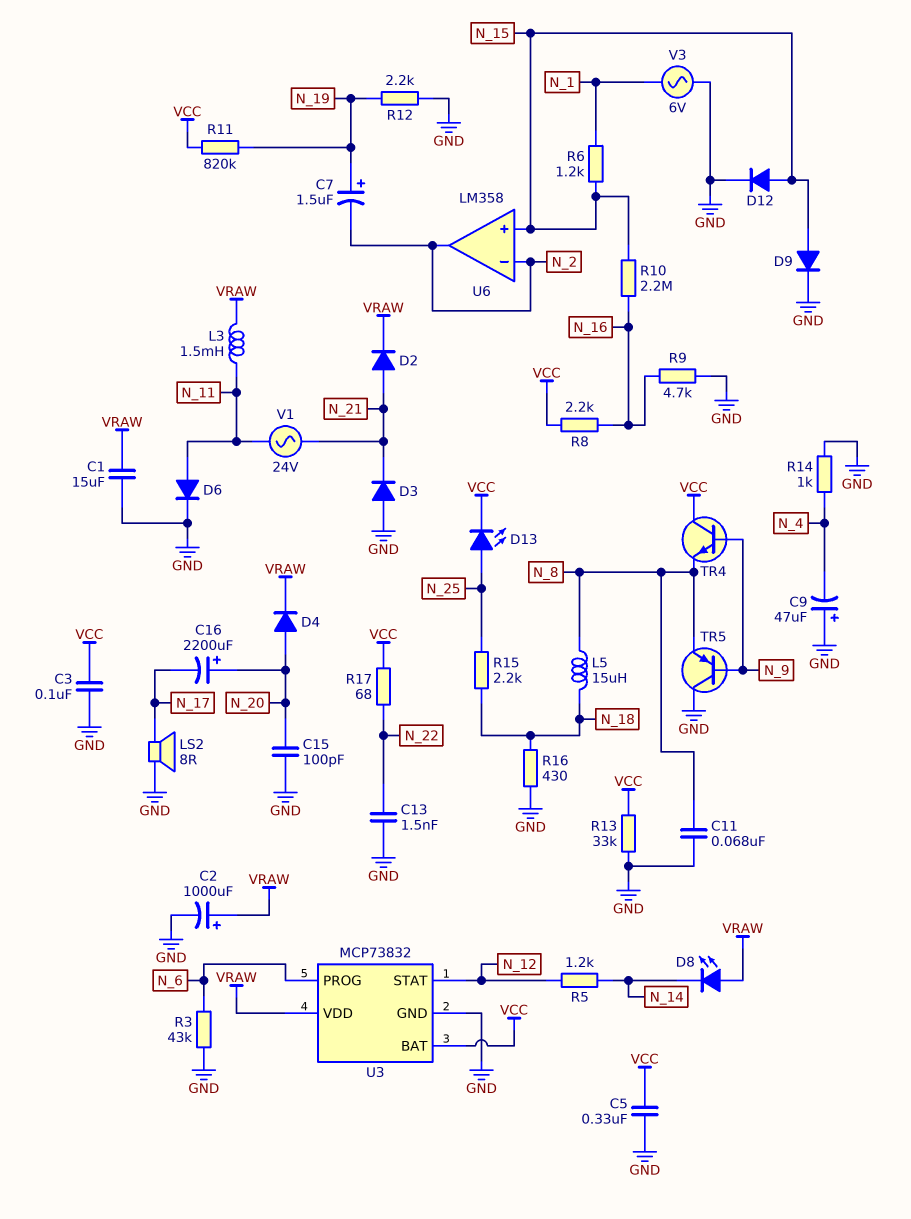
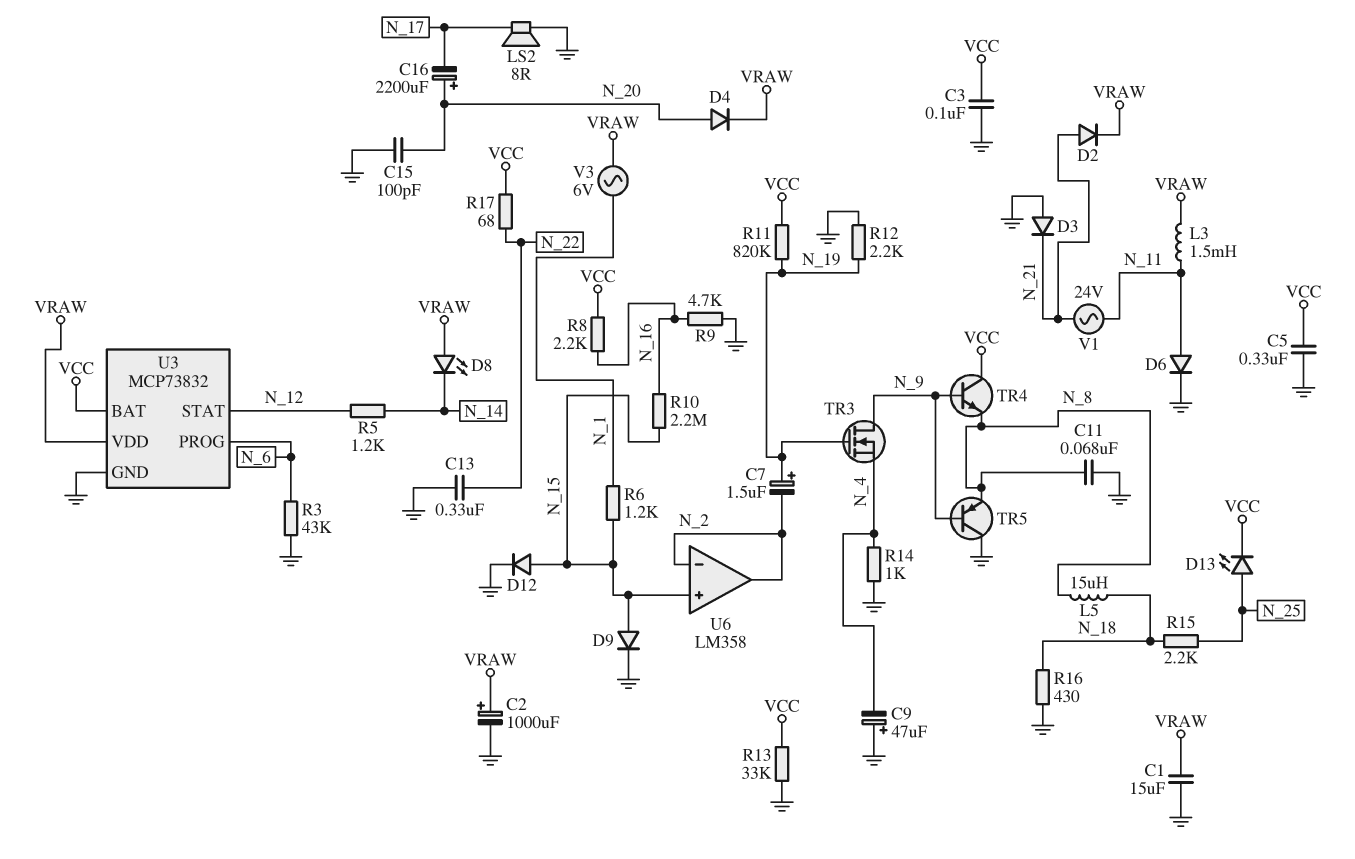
C13: 1.5nF (GND, N_22) -> 330nF (GND, N_22)
TR3: none -> NMOS (G N_19, D N_9, S N_4)
V3: AC 6V (GND, N_1) -> AC 6V (N_1, VRAW)

